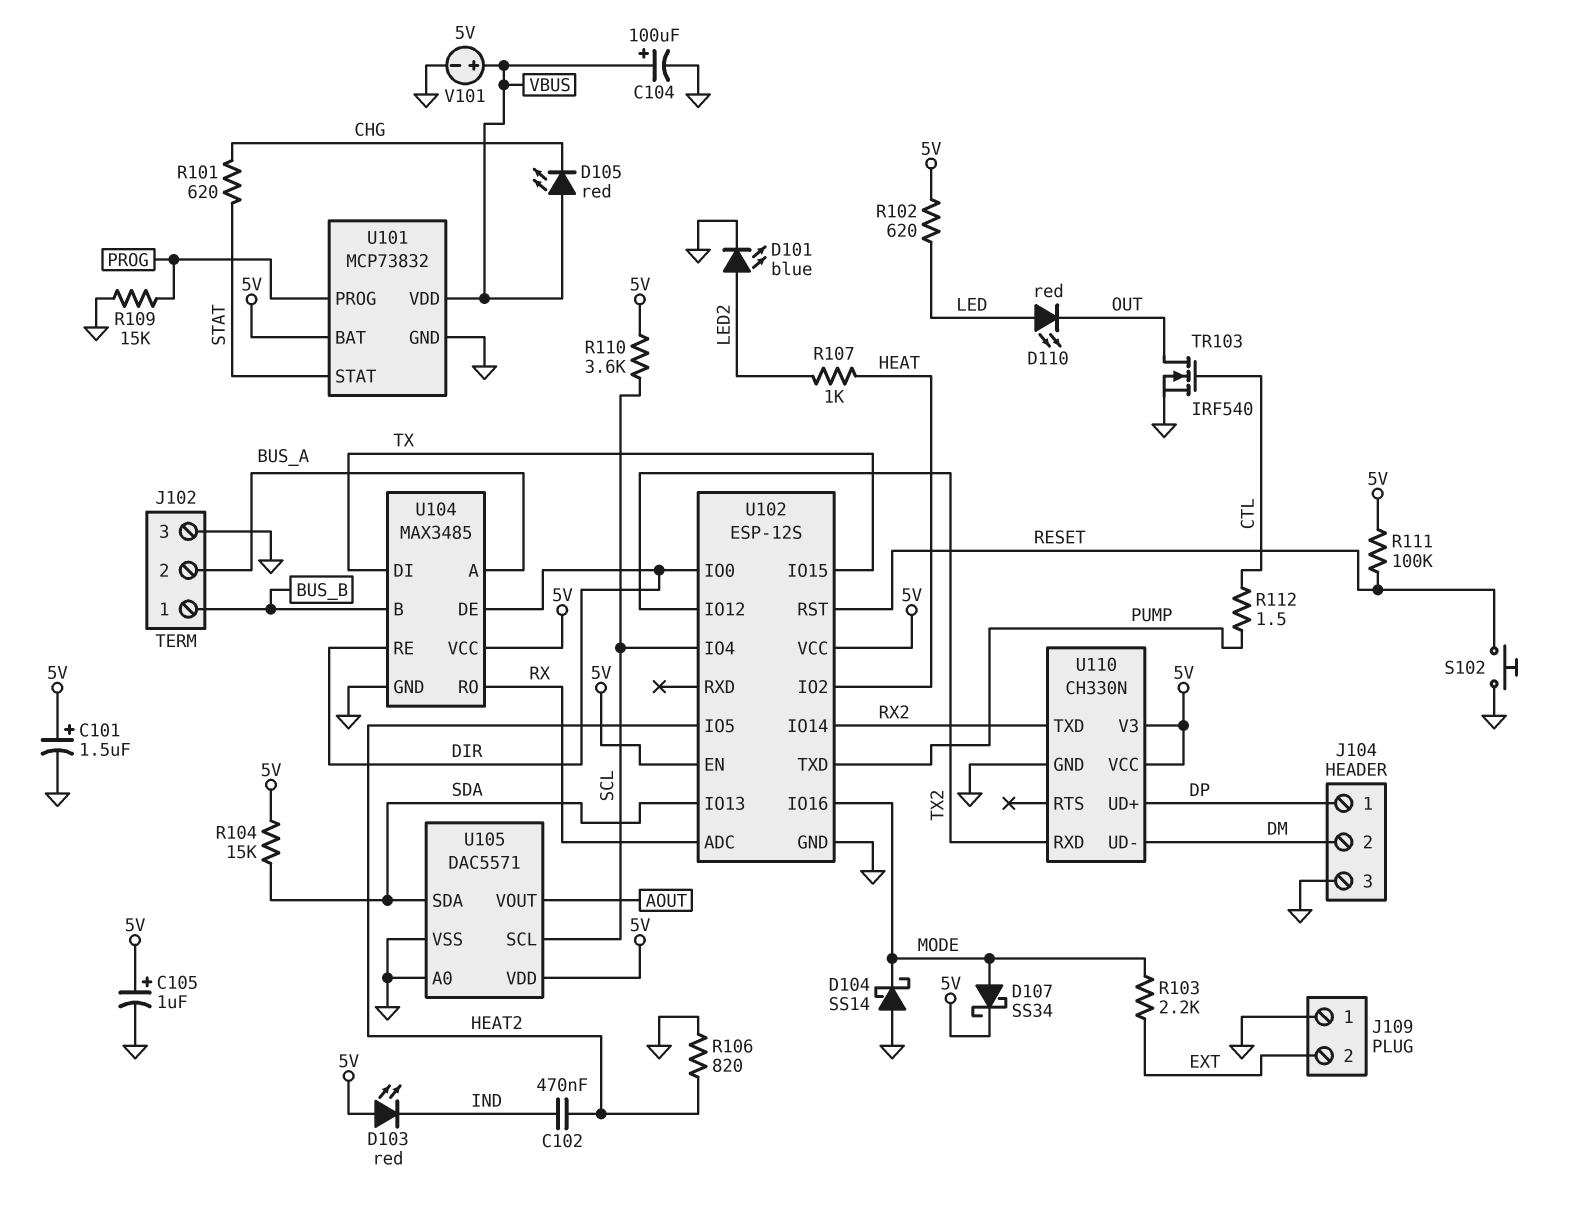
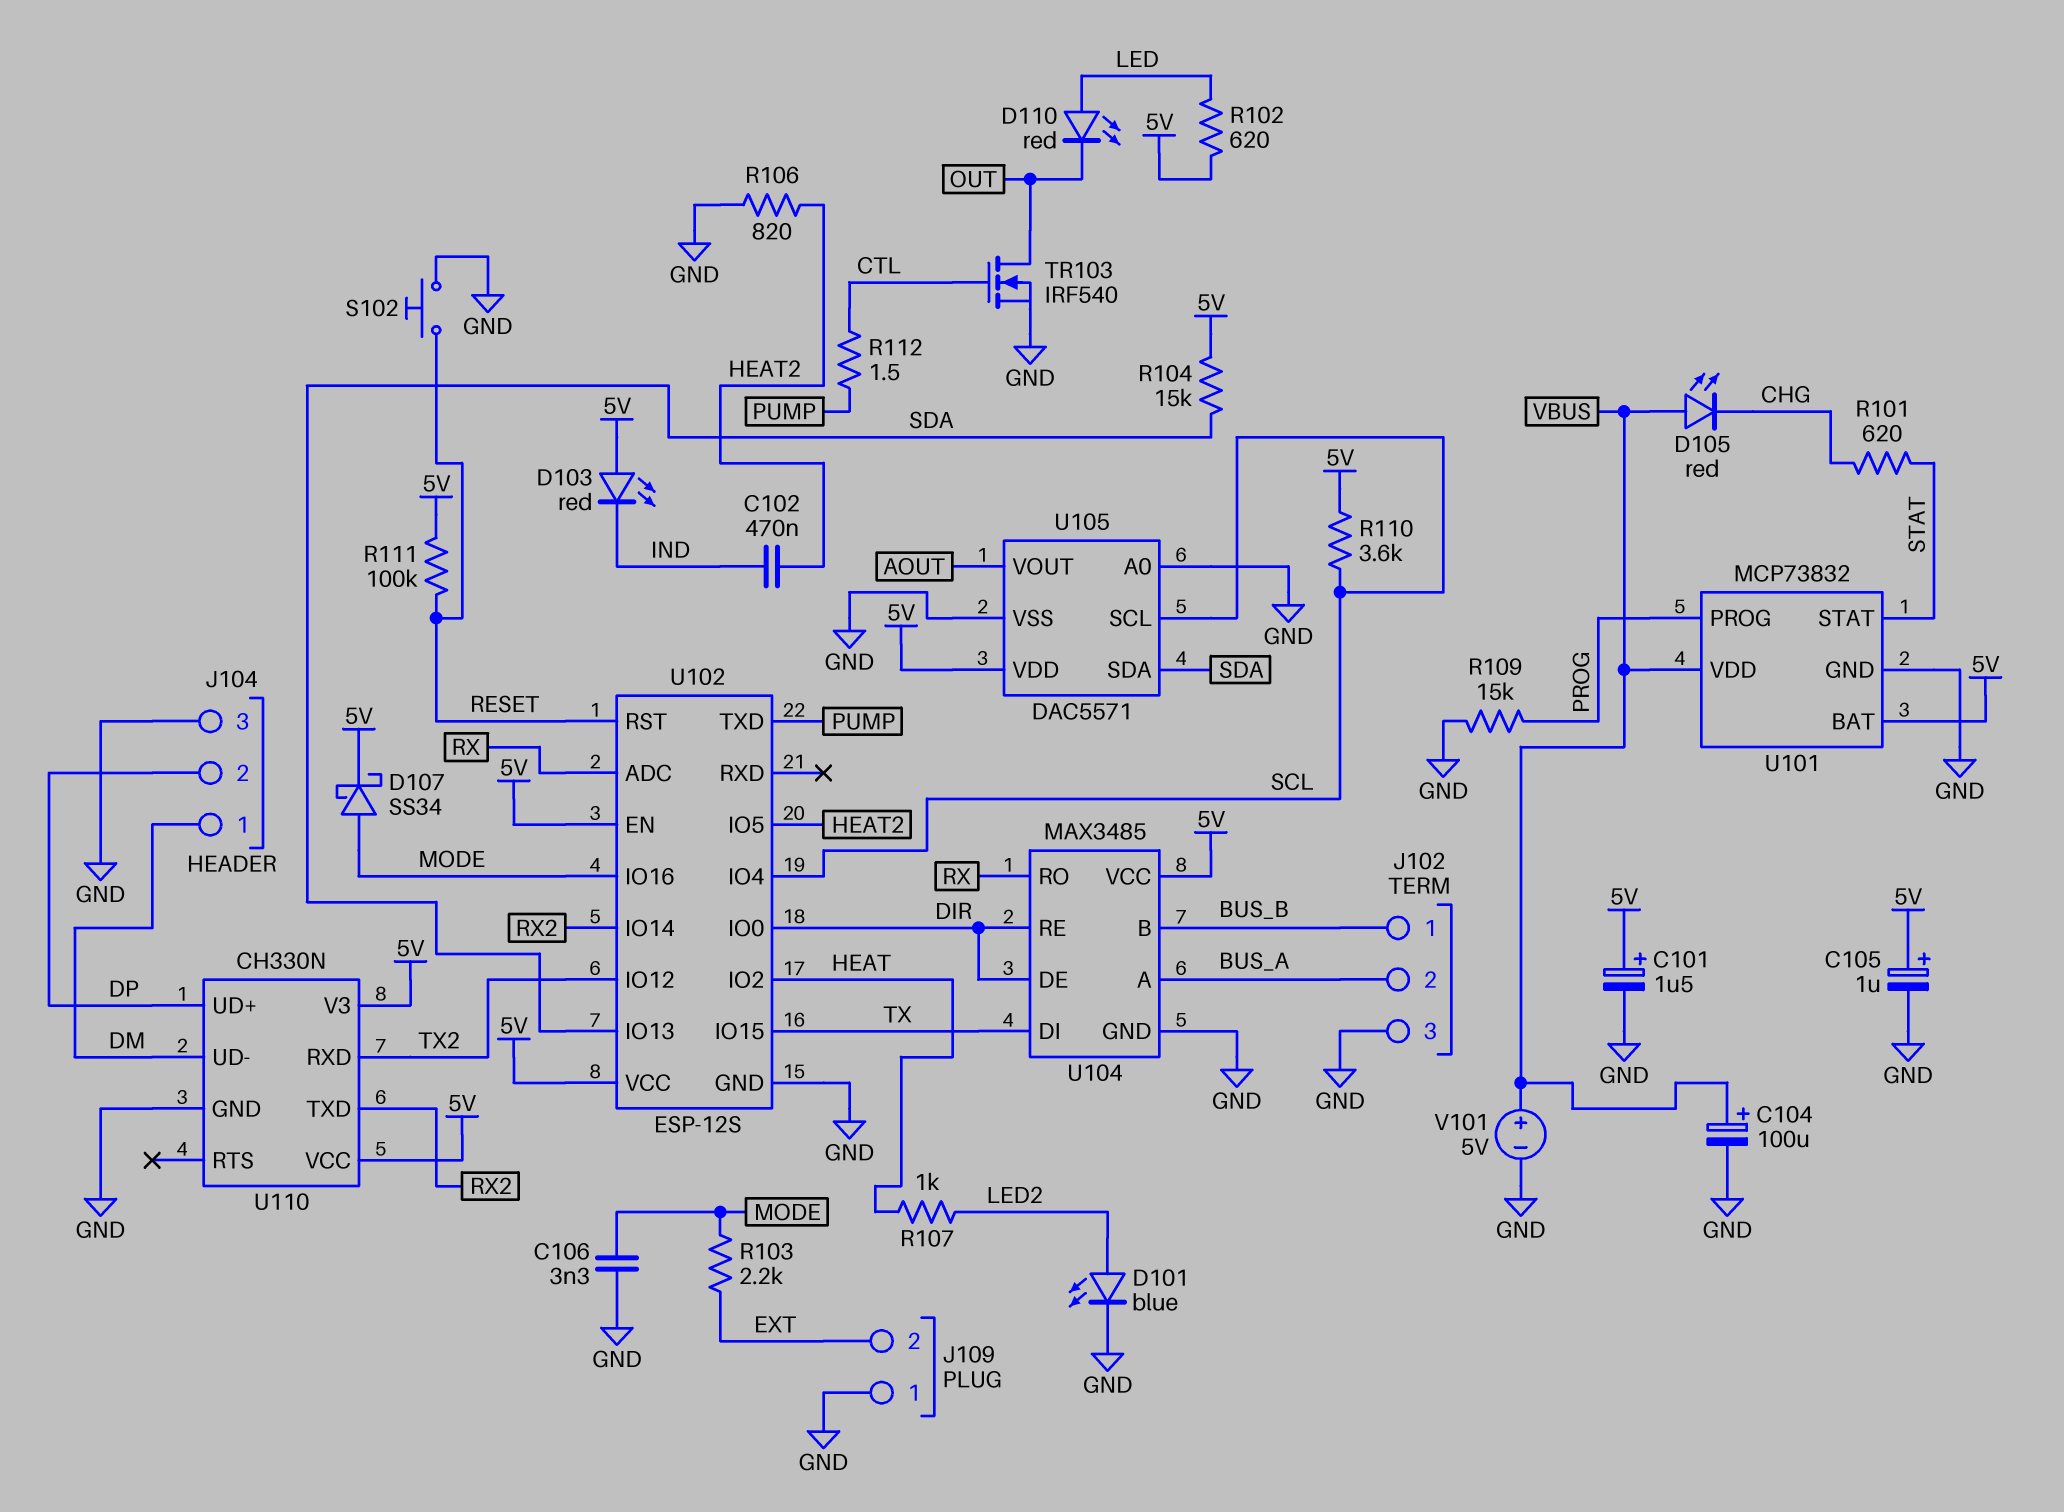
C106: none -> 3.3nF (GND, MODE)
D104: schottky SS14 (A GND, K MODE) -> none
J104 pin 1: DP -> DM
J104 pin 2: DM -> DP

